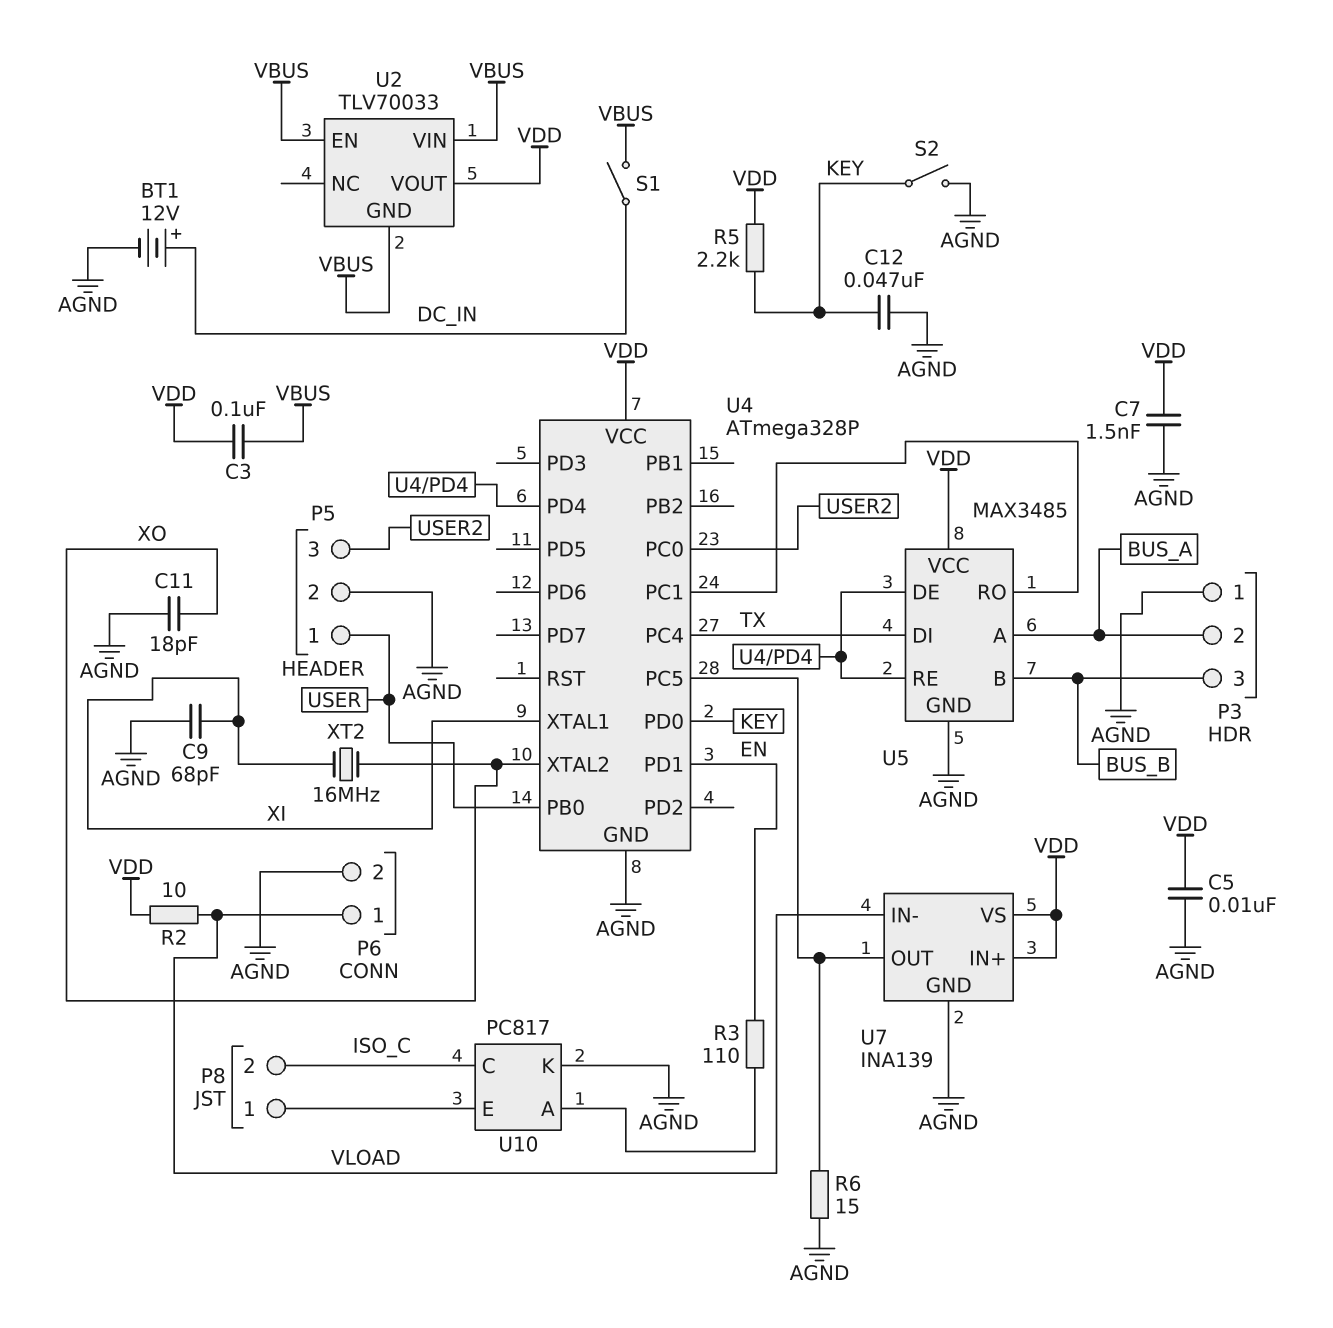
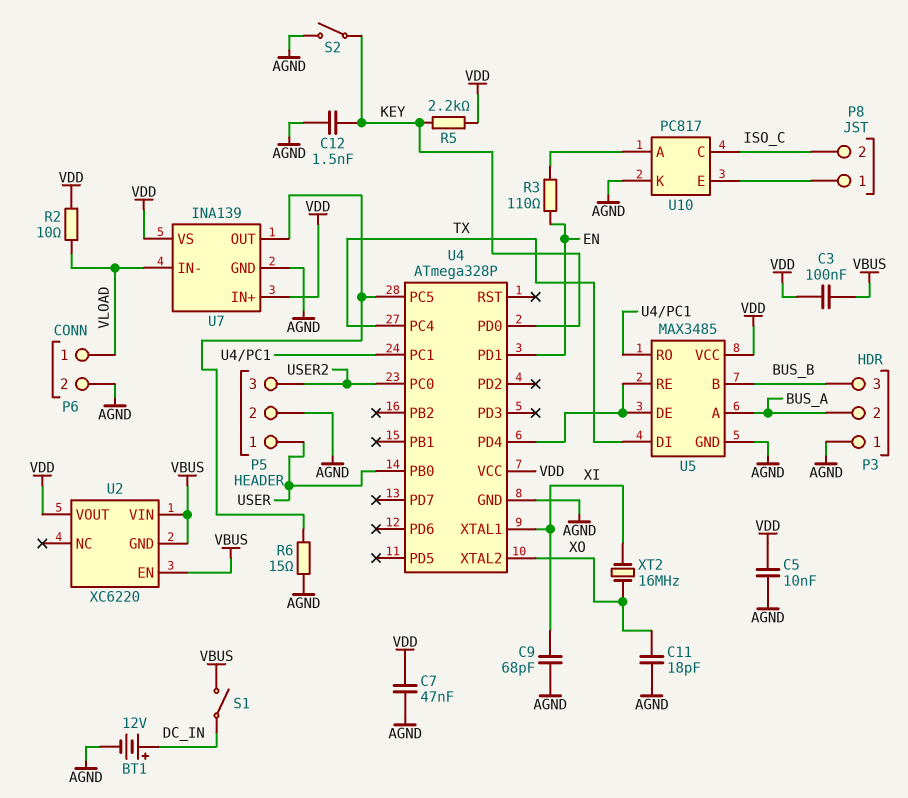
C7: 1.5nF (AGND, VDD) -> 47nF (AGND, VDD)
C12: 47nF (AGND, KEY) -> 1.5nF (AGND, KEY)
U2: TLV70033 -> XC6220

